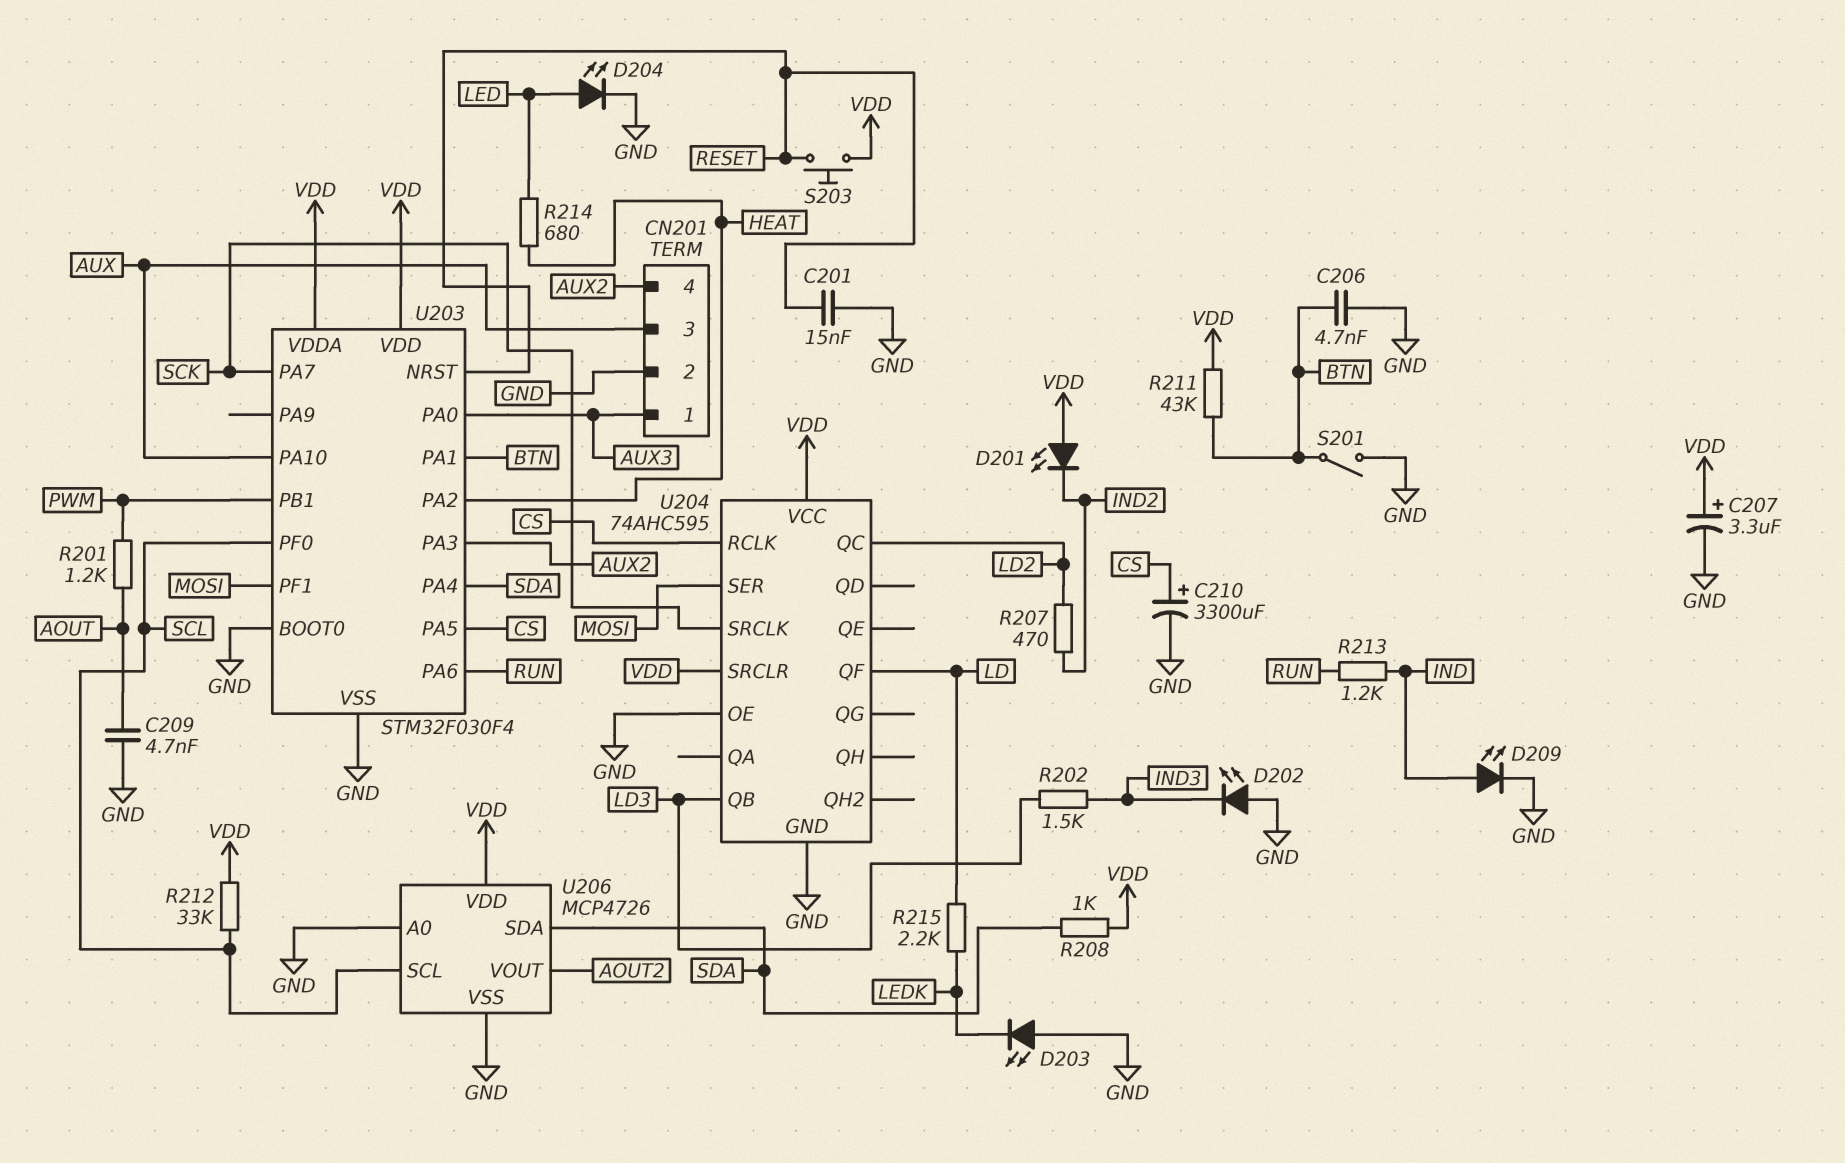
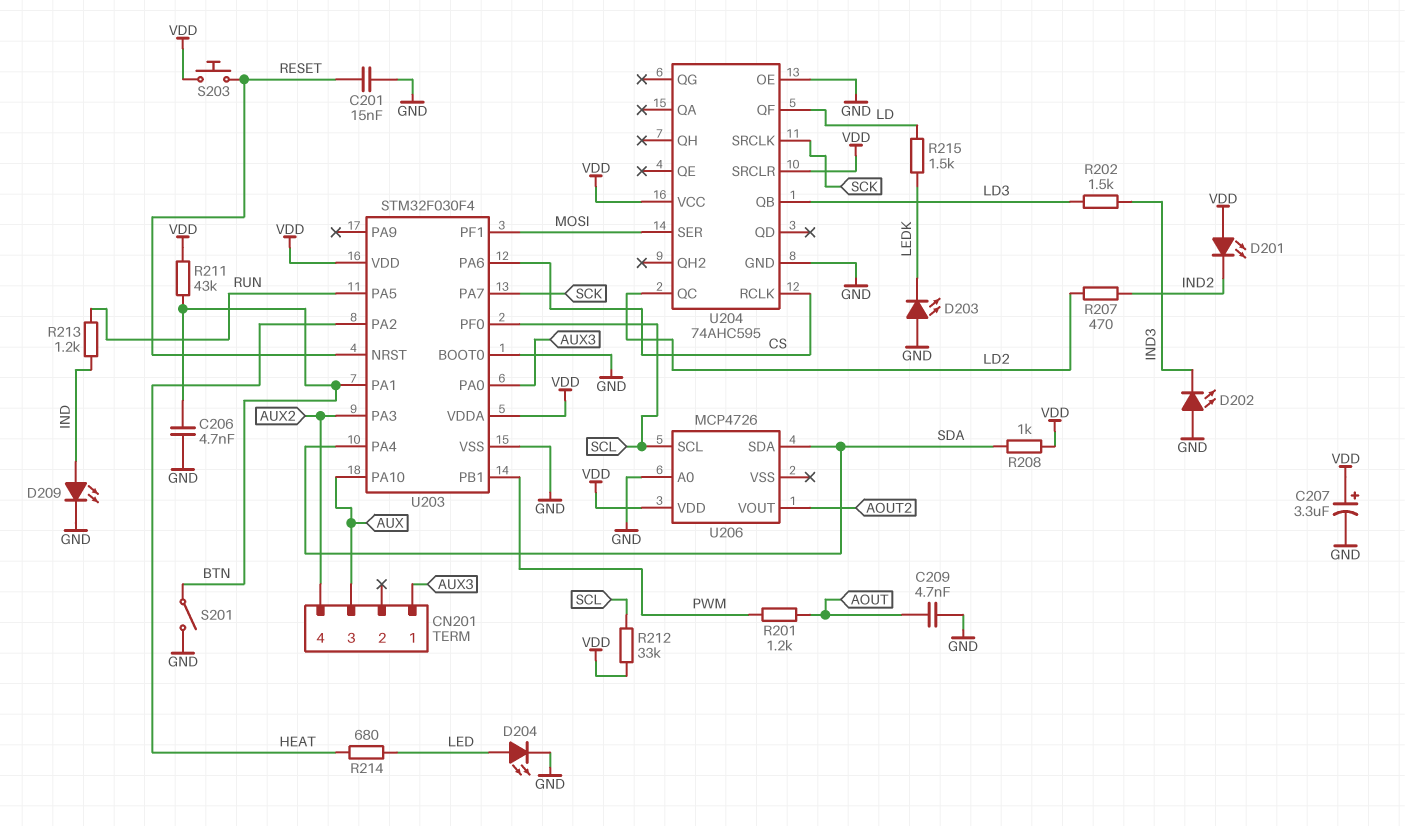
C210: 3300uF (plus CS, minus GND) -> none
CN201 pin 2: GND -> none
R215: 2.2k (LD, LEDK) -> 1.5k (LD, LEDK)
U203 pin PA5: CS -> RUN
U203 pin PA6: RUN -> CS
U206 pin VSS: GND -> none

